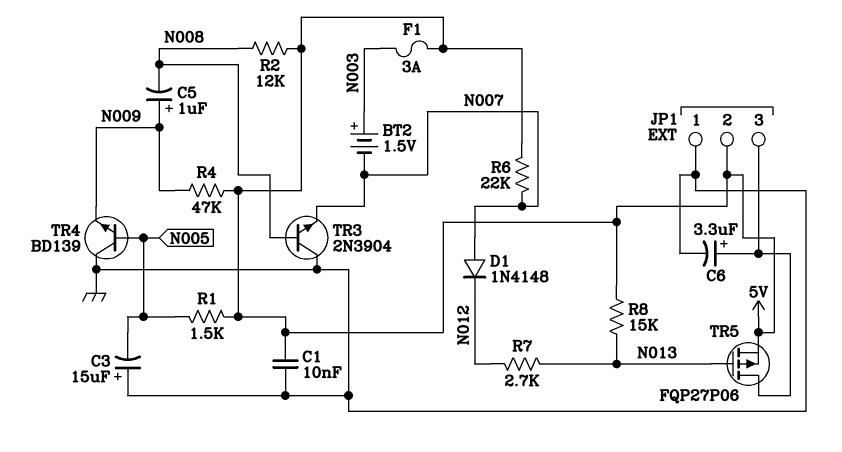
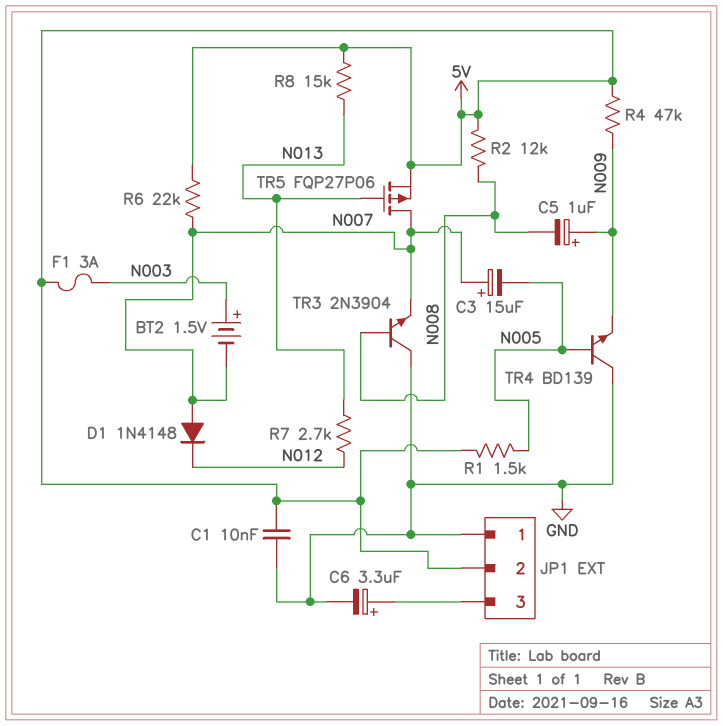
C3: 15uF (plus GND, minus N005) -> 15uF (plus N007, minus N005)
TR5: PMOS FQP27P06 (G N013, D JP1/3, S 5V) -> PMOS FQP27P06 (G N013, D N007, S 5V)

